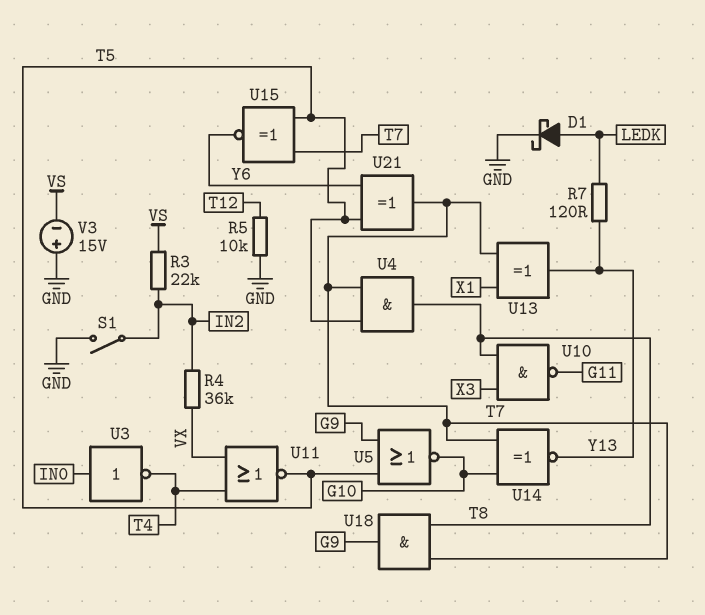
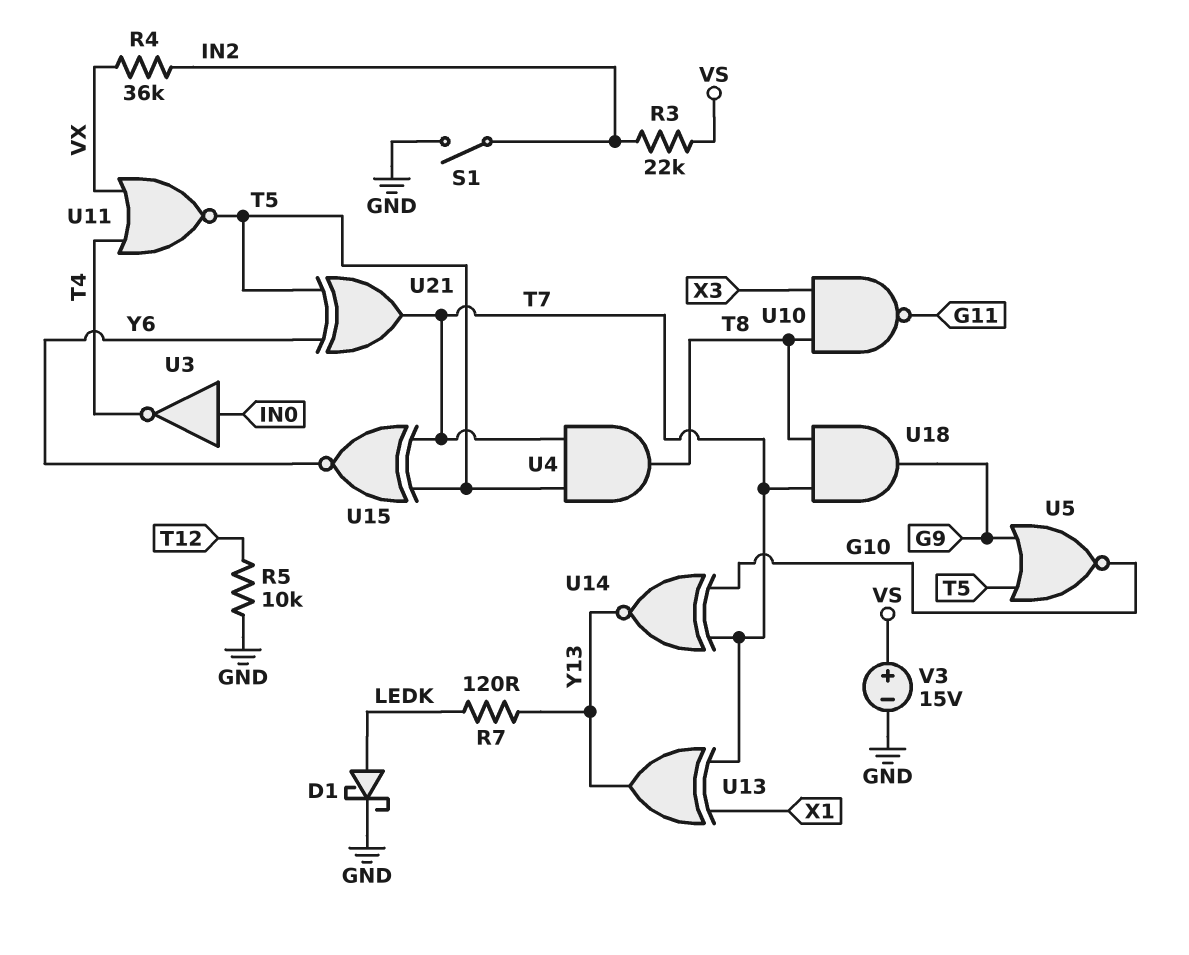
V3: 15V (plus GND, minus VS) -> 15V (plus VS, minus GND)

